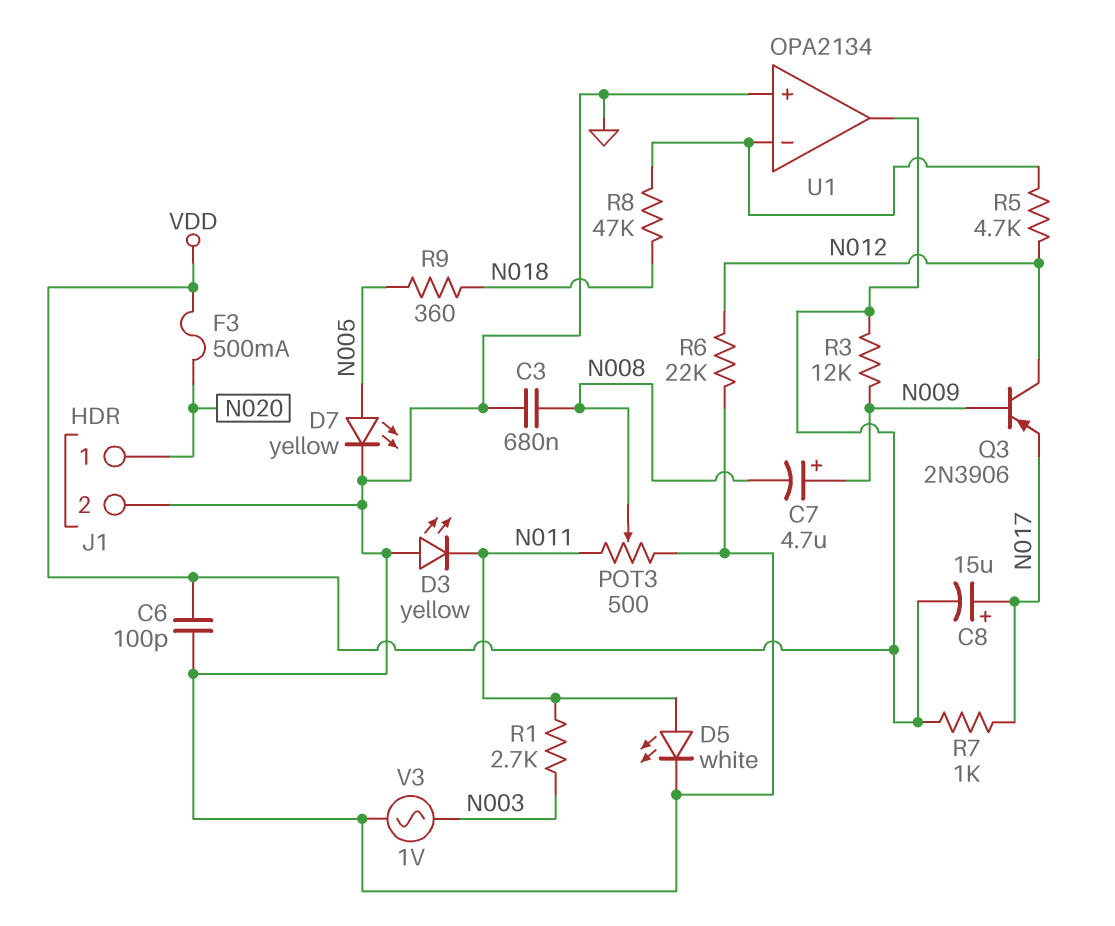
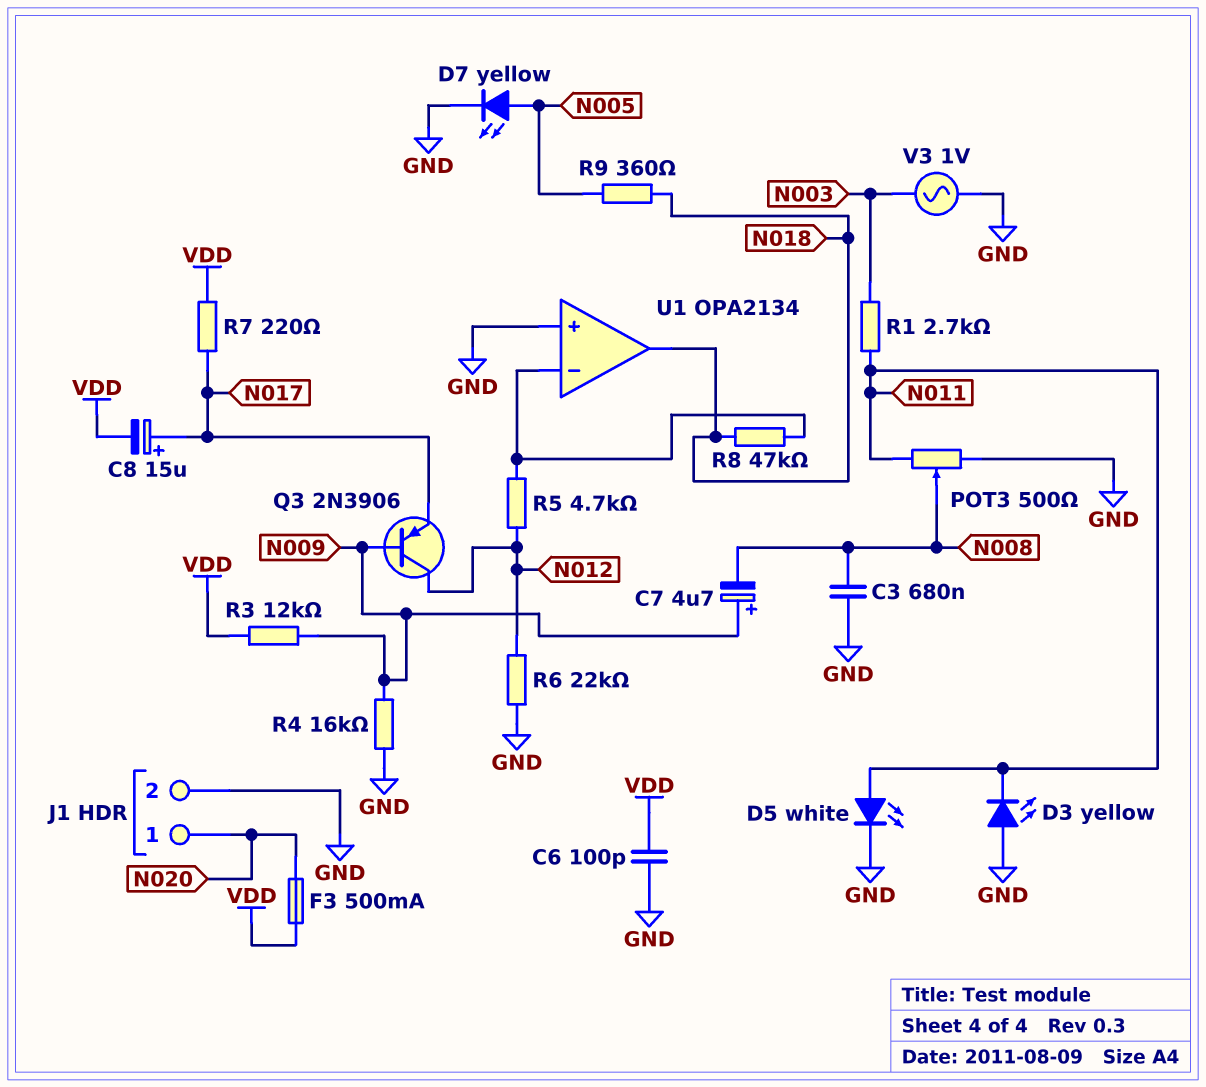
R4: none -> 16k (GND, N009)
R7: 1k (N017, VDD) -> 220 (N017, VDD)
U1 pin out: VDD -> N018

